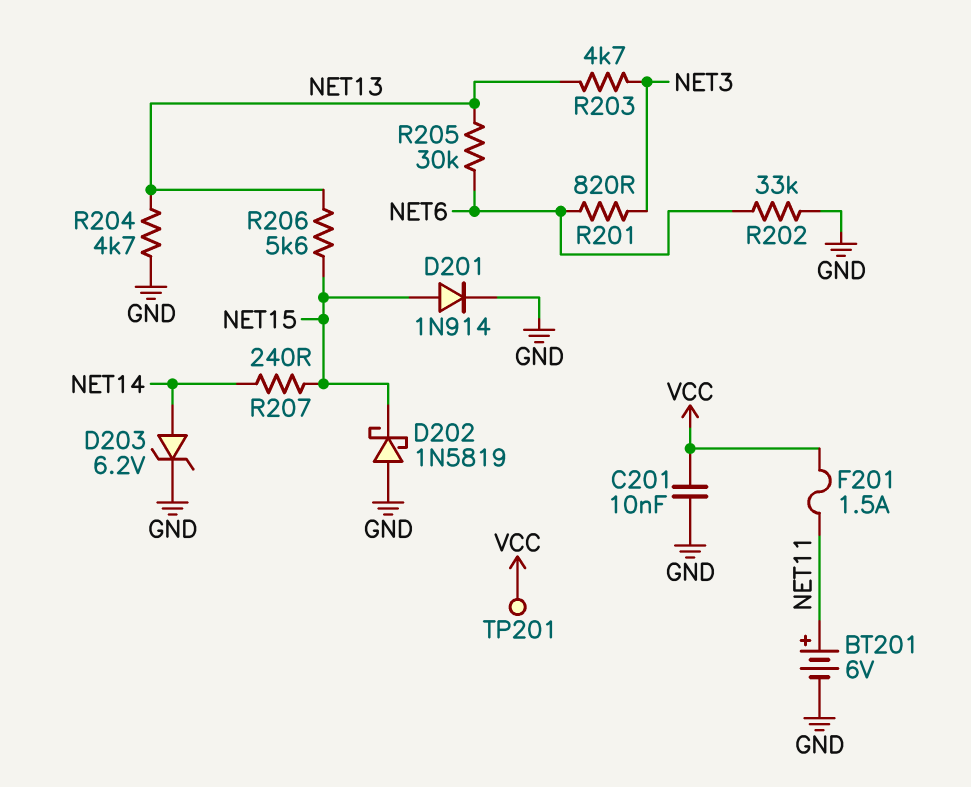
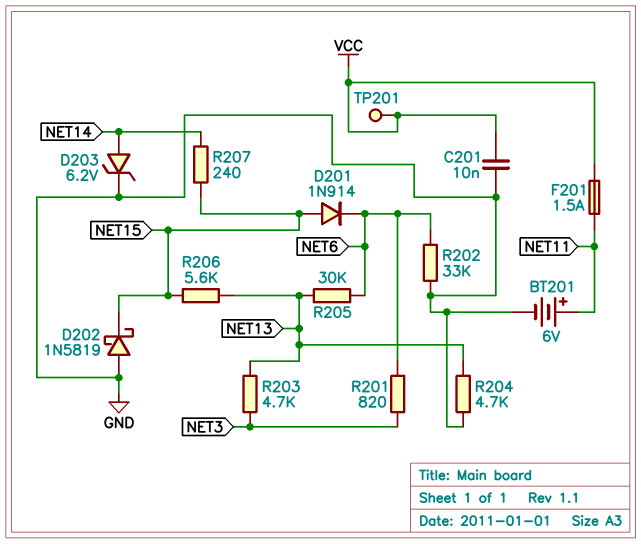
D201: diode 1N914 (A NET15, K GND) -> diode 1N914 (A NET15, K NET6)

